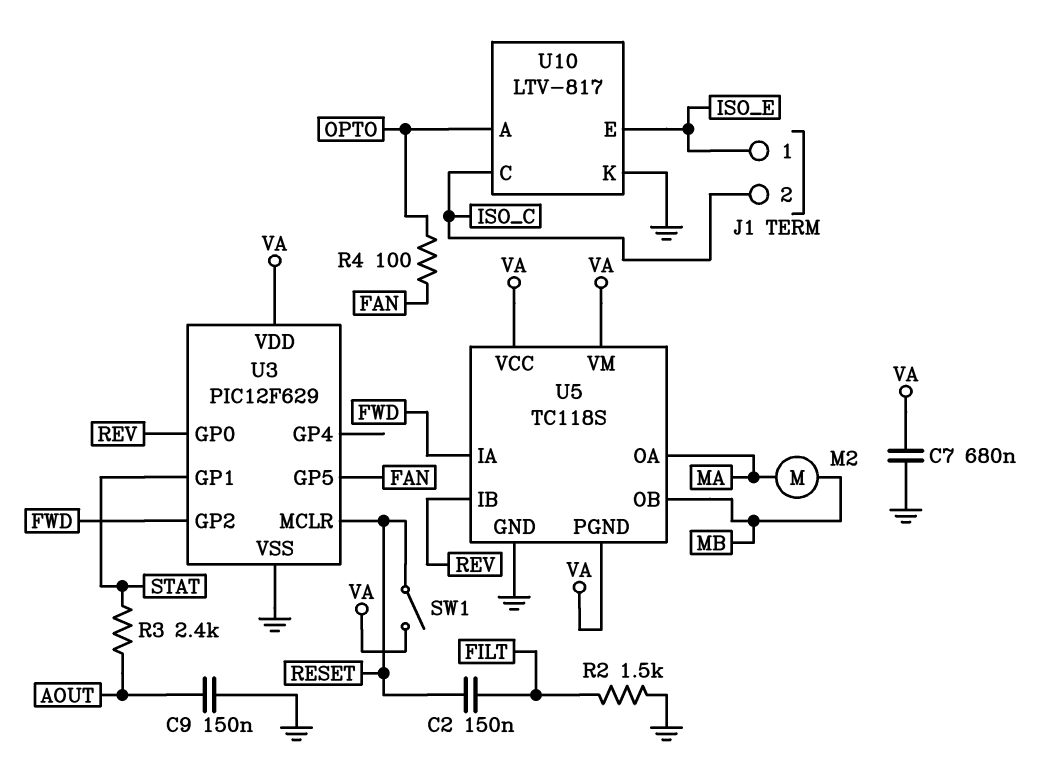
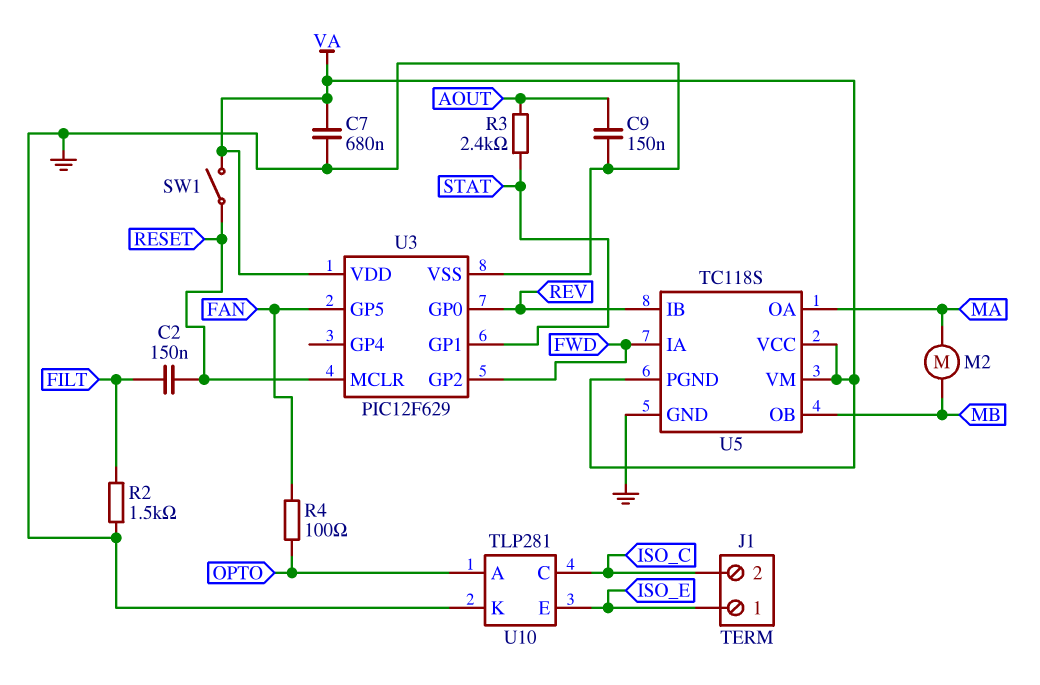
U10: LTV-817 -> TLP281

